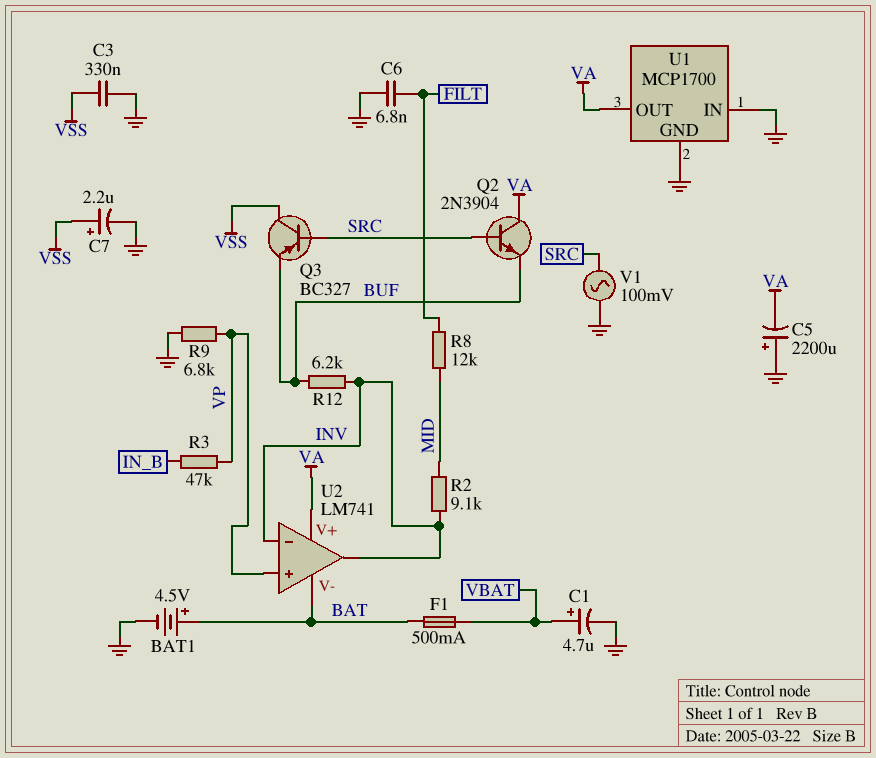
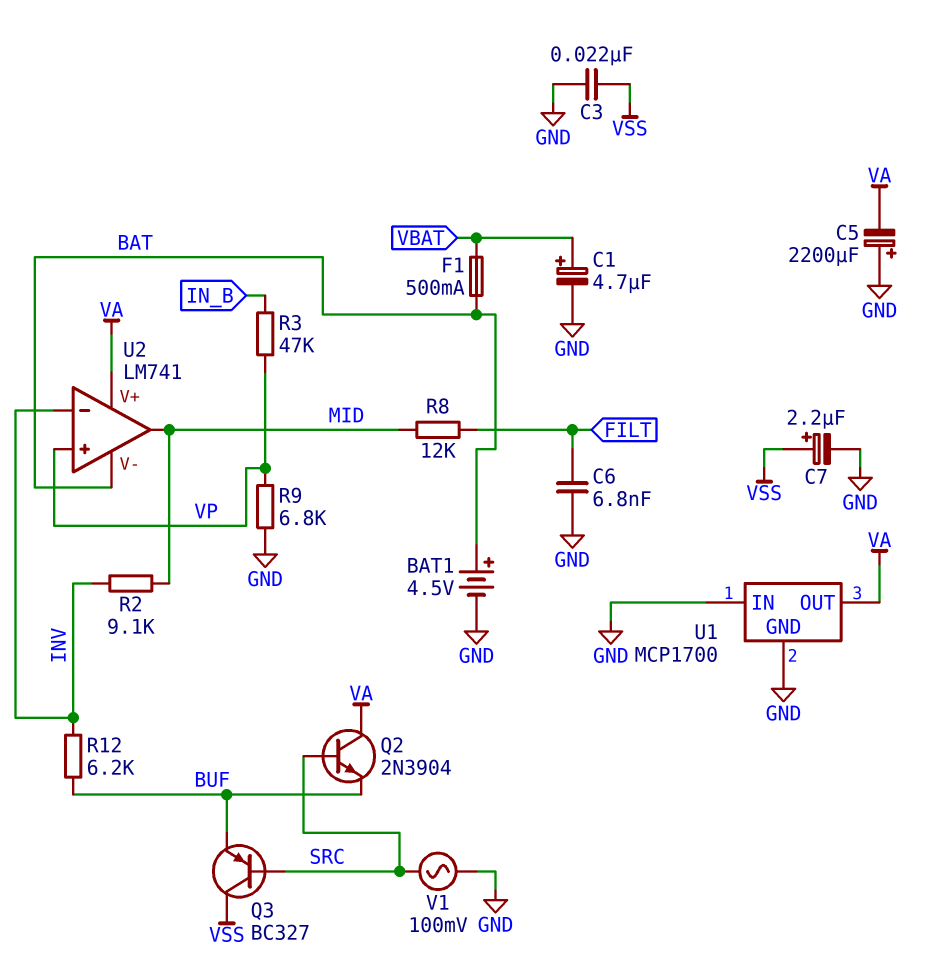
C3: 330nF (GND, VSS) -> 22nF (GND, VSS)
U2 pin out: INV -> MID

